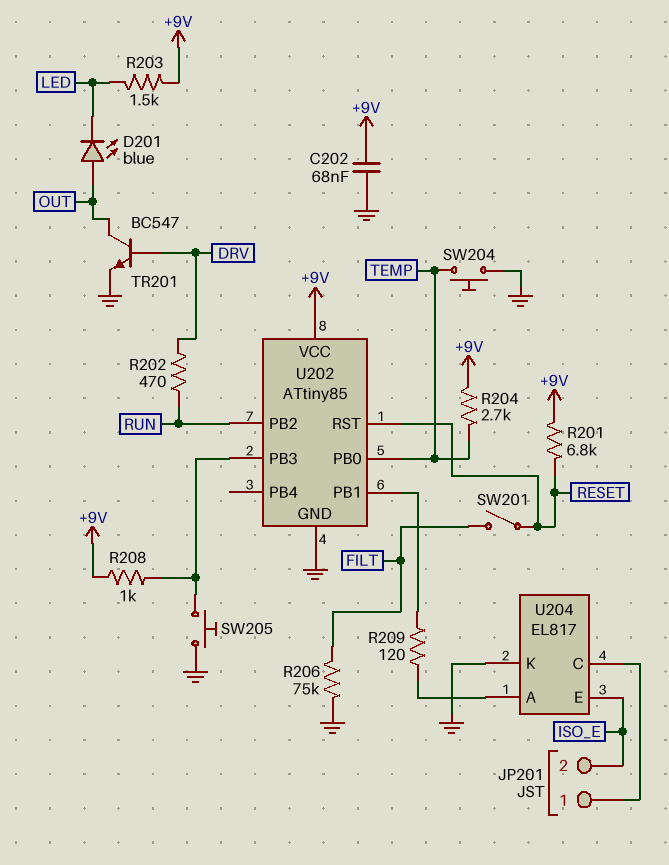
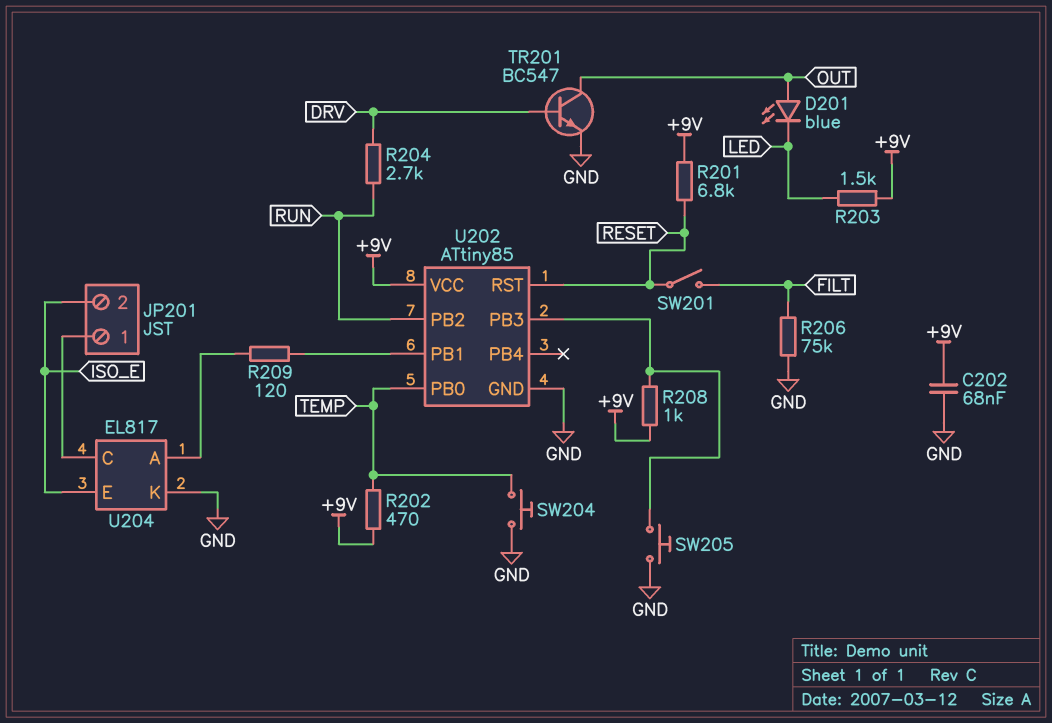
R202: 470 (DRV, RUN) -> 470 (+9V, TEMP)
R204: 2.7k (+9V, TEMP) -> 2.7k (DRV, RUN)

